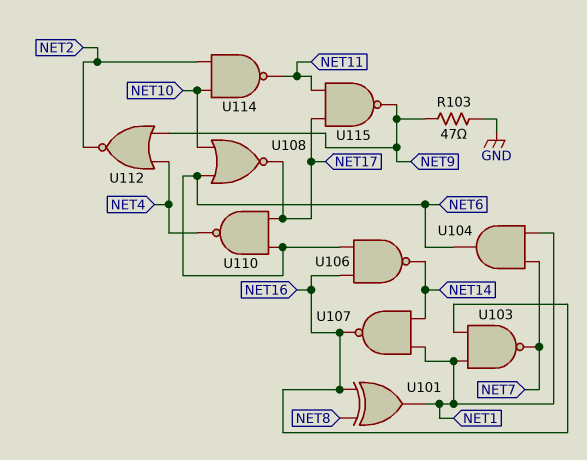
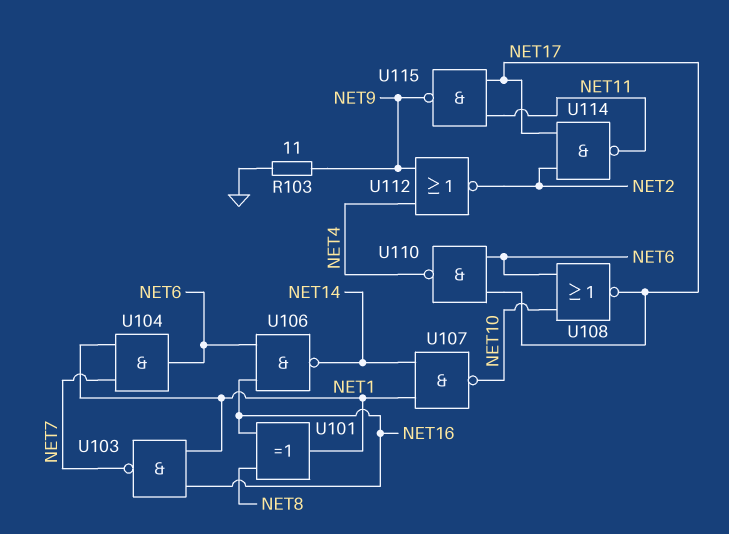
R103: 47 (GND, NET9) -> 11 (GND, NET9)
U107: NAND (in NET1, in NET14, out NET16) -> NAND (in NET1, in NET14, out NET10)
U114: NAND (in NET2, in NET10, out NET11) -> NAND (in NET2, in NET17, out NET11)

